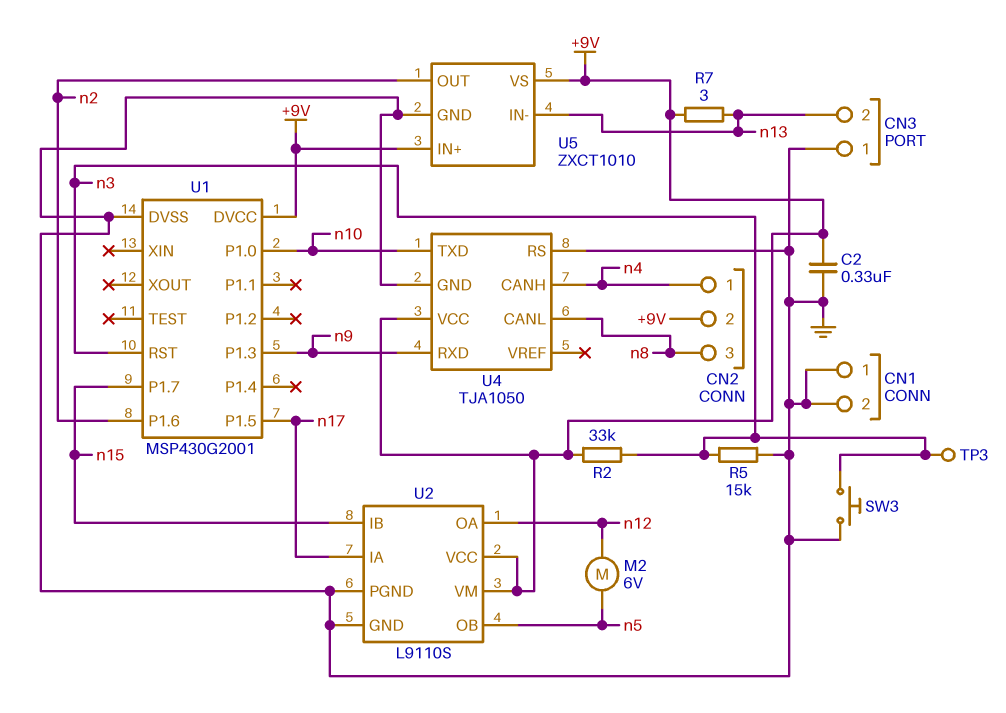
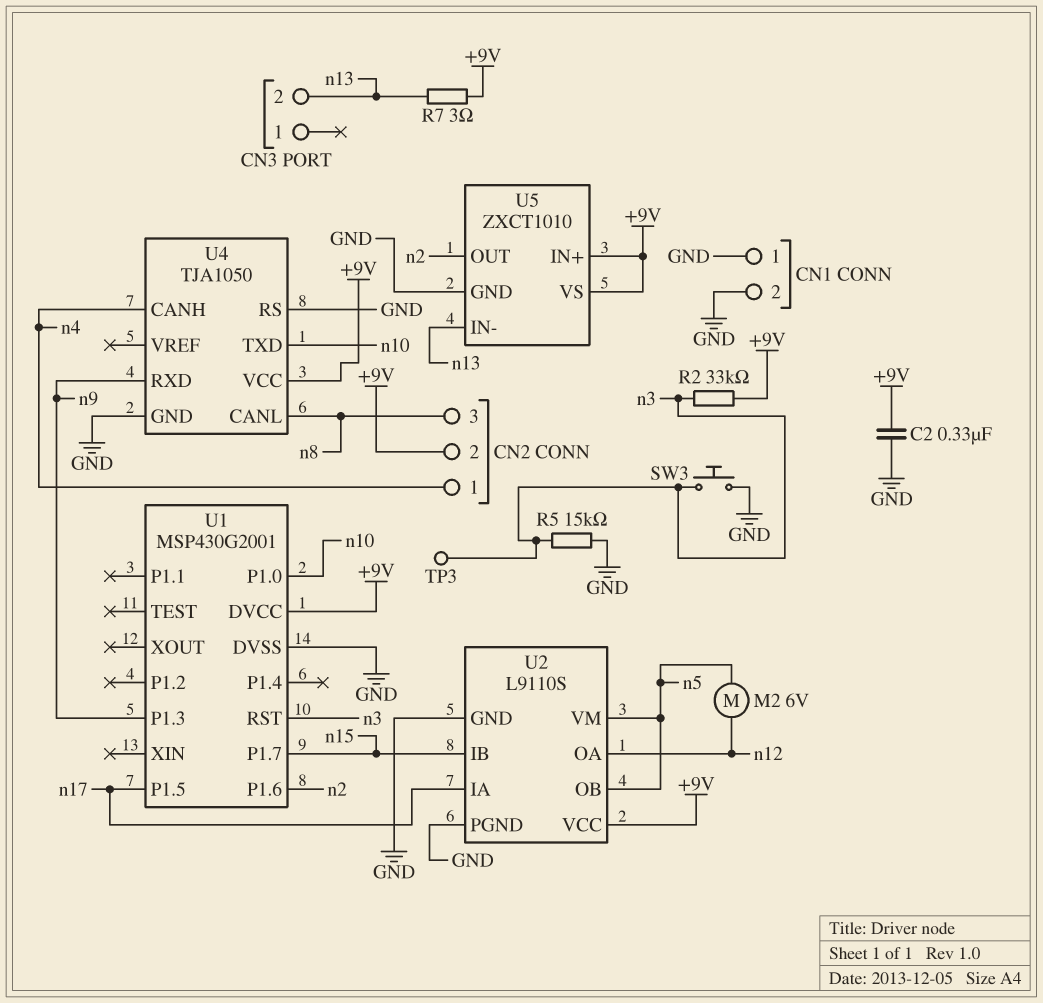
CN3 pin 1: GND -> none
U2 pin VM: +9V -> n5

